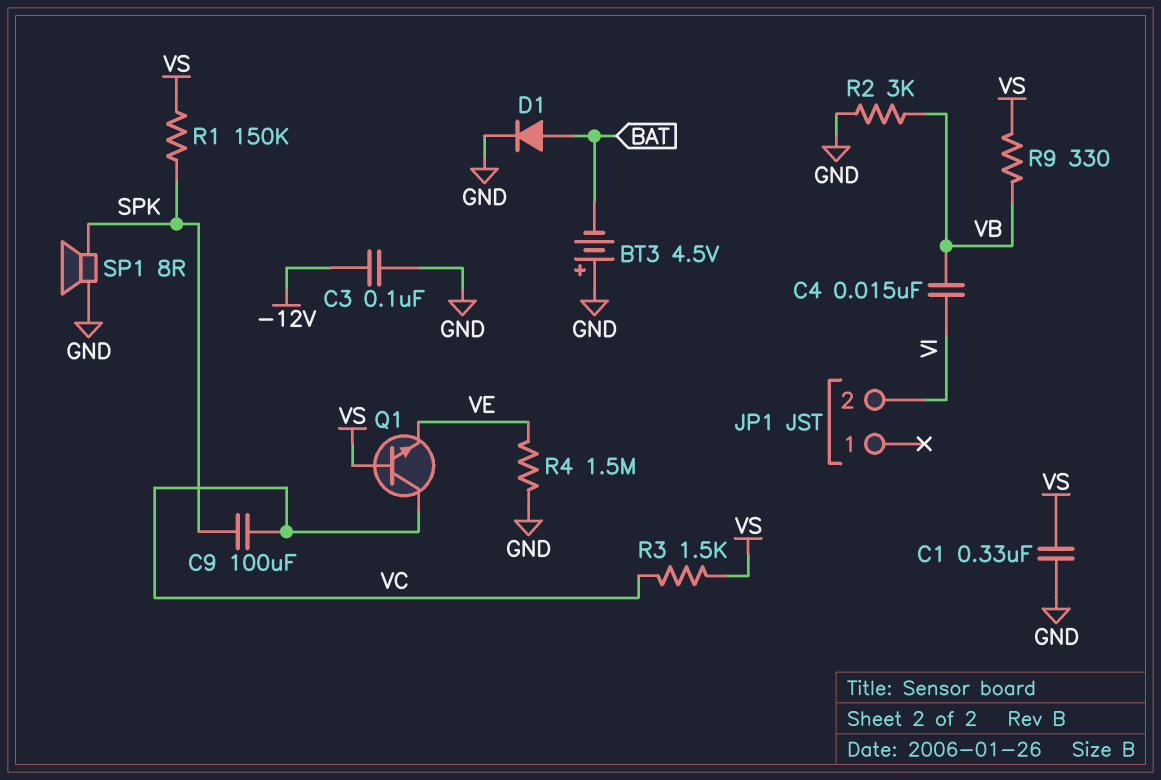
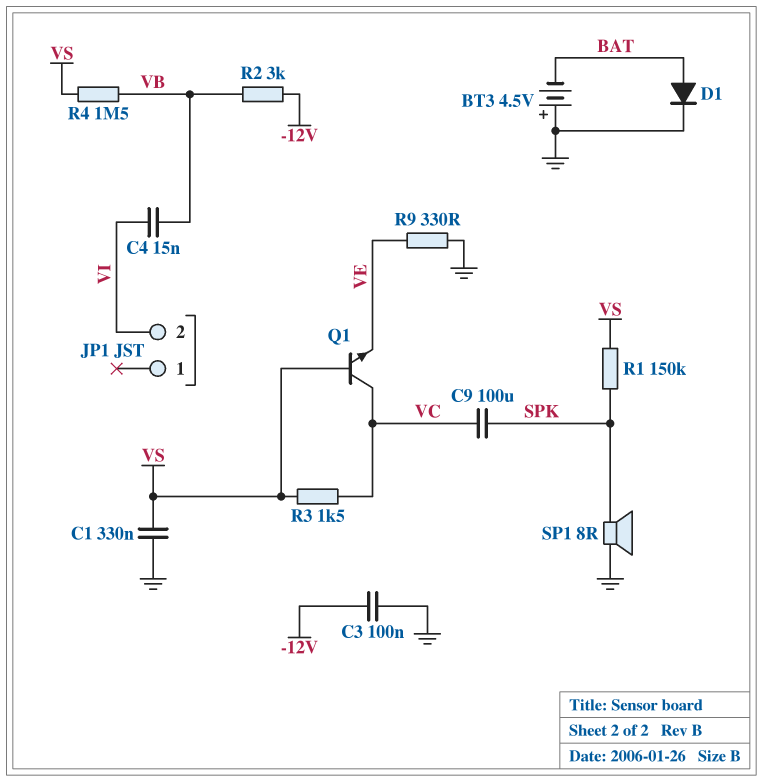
R2: 3k (GND, VB) -> 3k (-12V, VB)
R4: 1.5M (GND, VE) -> 1.5M (VB, VS)
R9: 330 (VB, VS) -> 330 (GND, VE)

